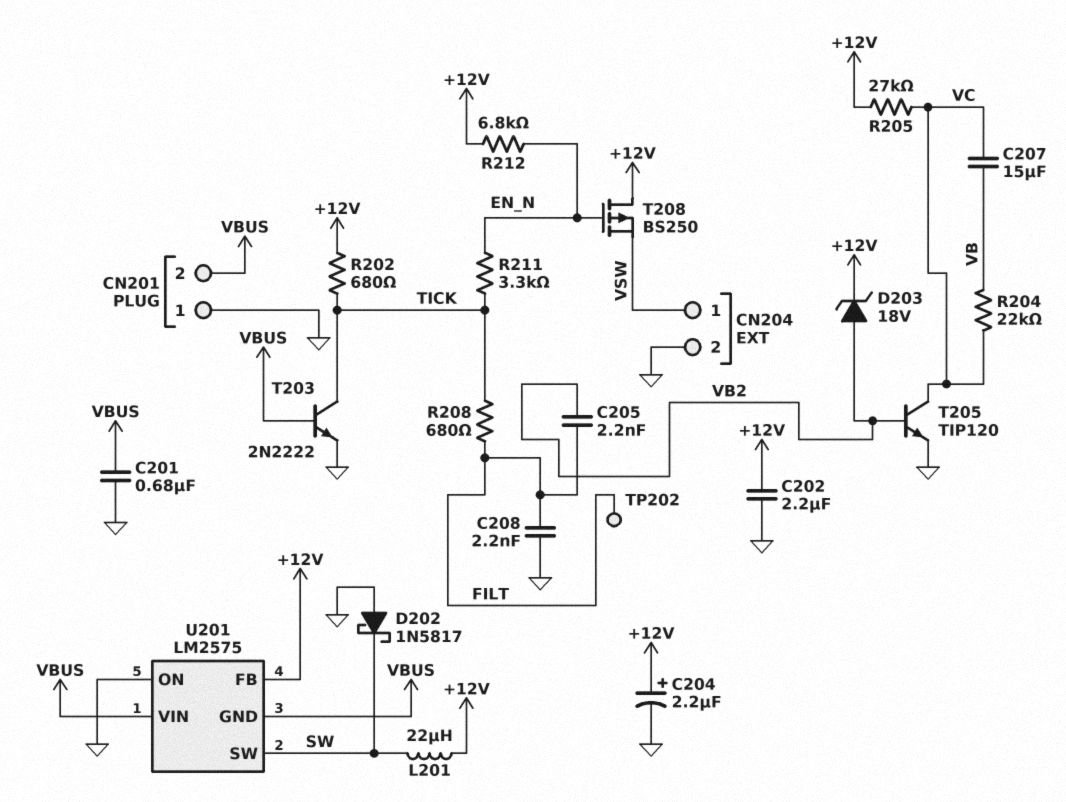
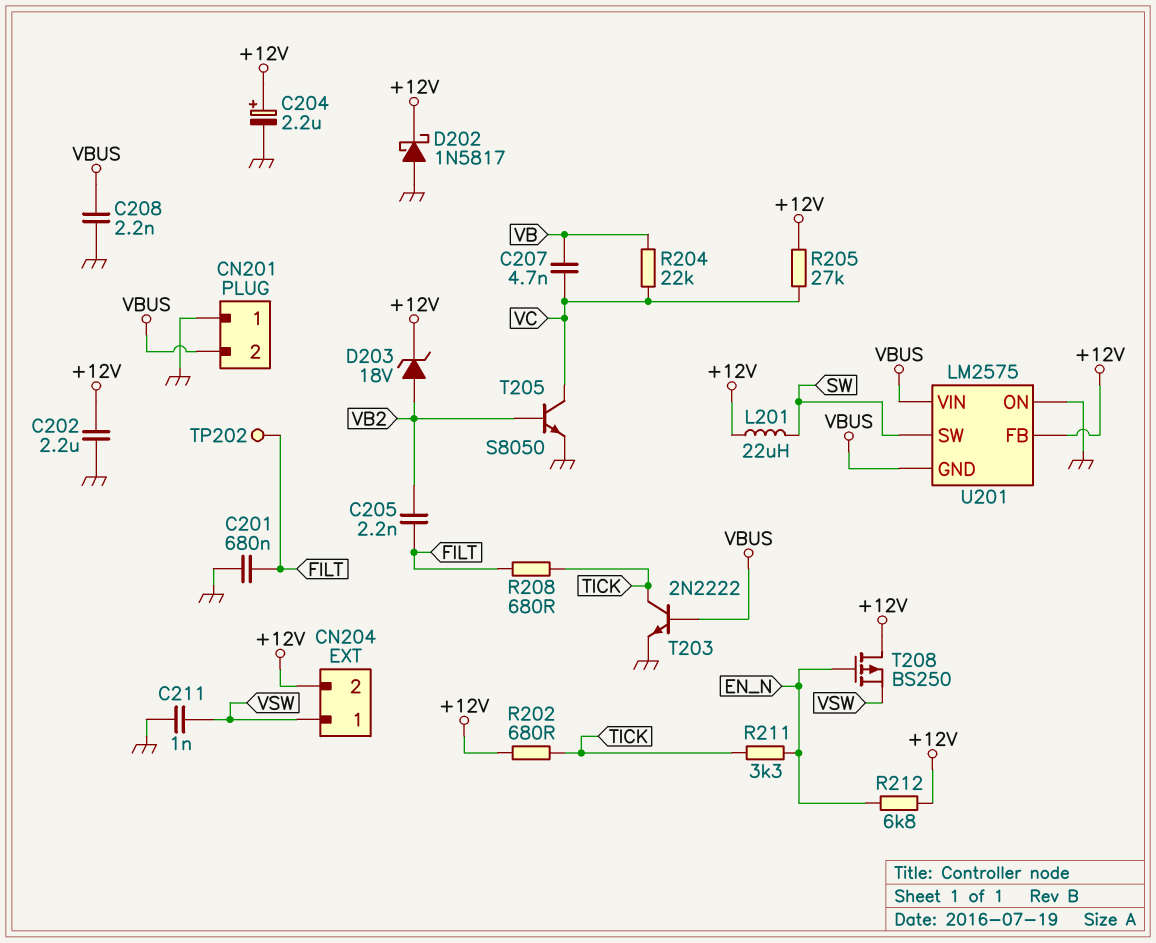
C201: 680nF (GND, VBUS) -> 680nF (FILT, GND)
C207: 15uF (VB, VC) -> 4.7nF (VB, VC)
C208: 2.2nF (FILT, GND) -> 2.2nF (GND, VBUS)
C211: none -> 1nF (GND, VSW)
CN204 pin 2: GND -> +12V
D202: schottky 1N5817 (A GND, K SW) -> schottky 1N5817 (A GND, K +12V)
T205: NPN TIP120 (B VB2, C VC, E GND) -> NPN S8050 (B VB2, C VC, E GND)

